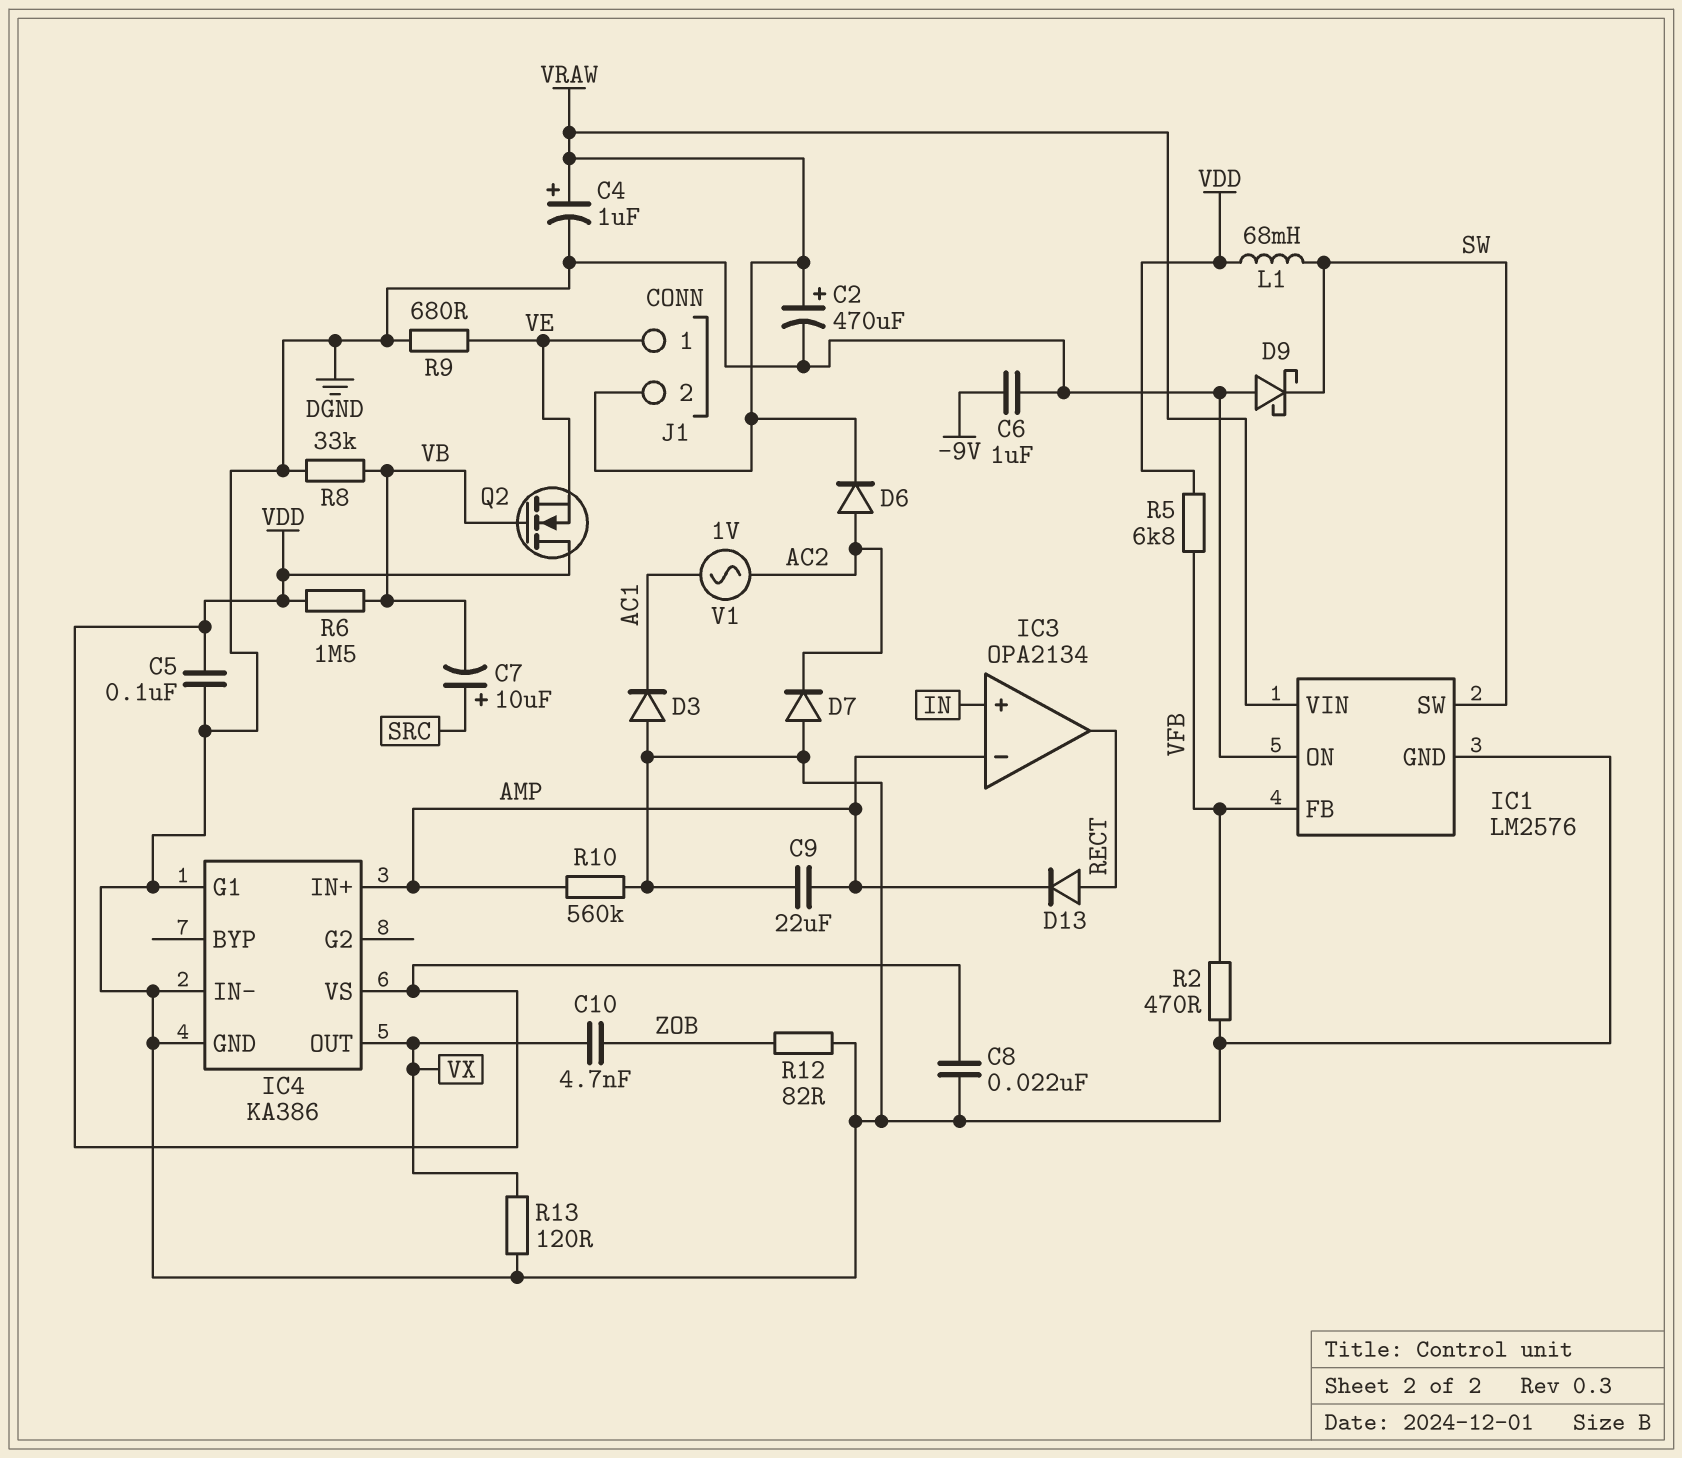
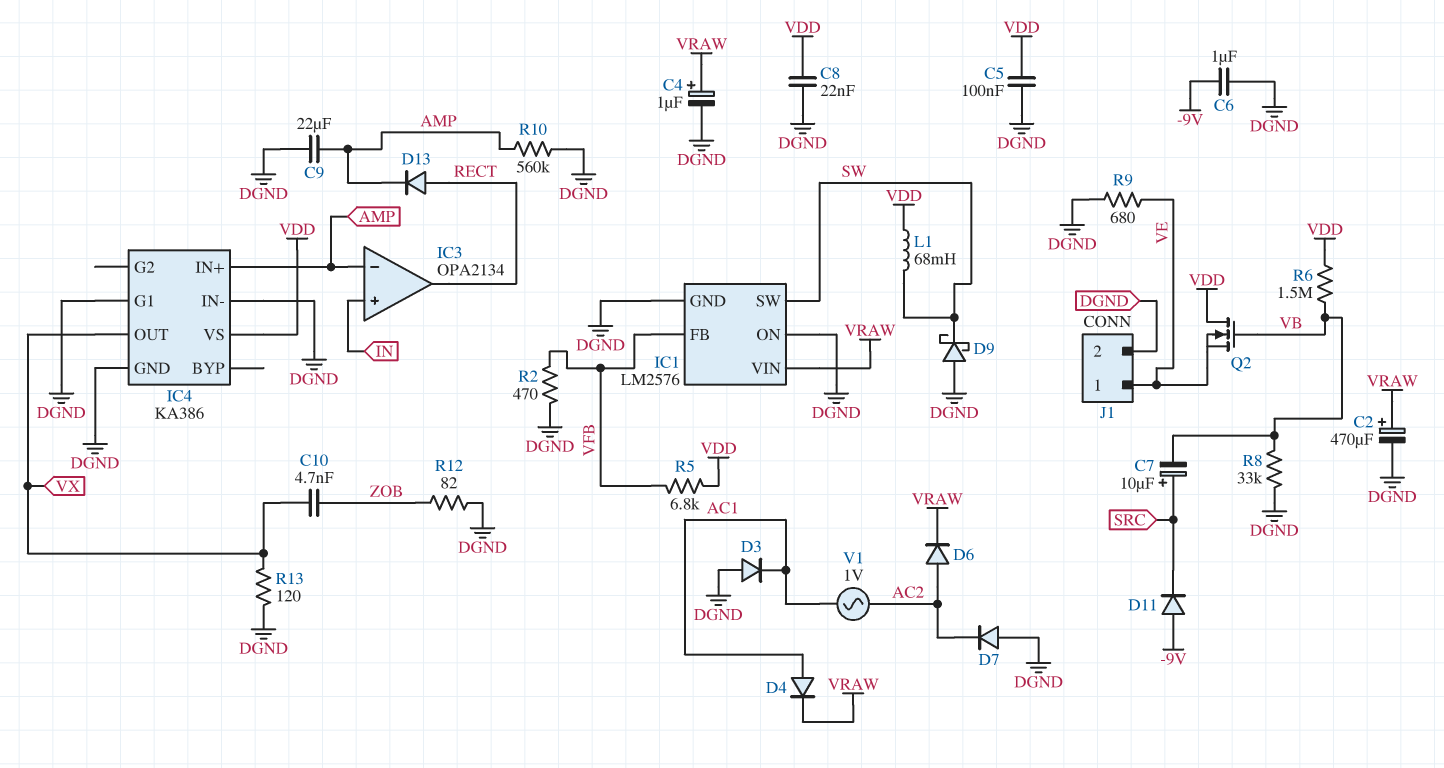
D4: none -> diode (A AC1, K VRAW)
D11: none -> diode (A -9V, K SRC)
J1 pin 2: VRAW -> DGND

